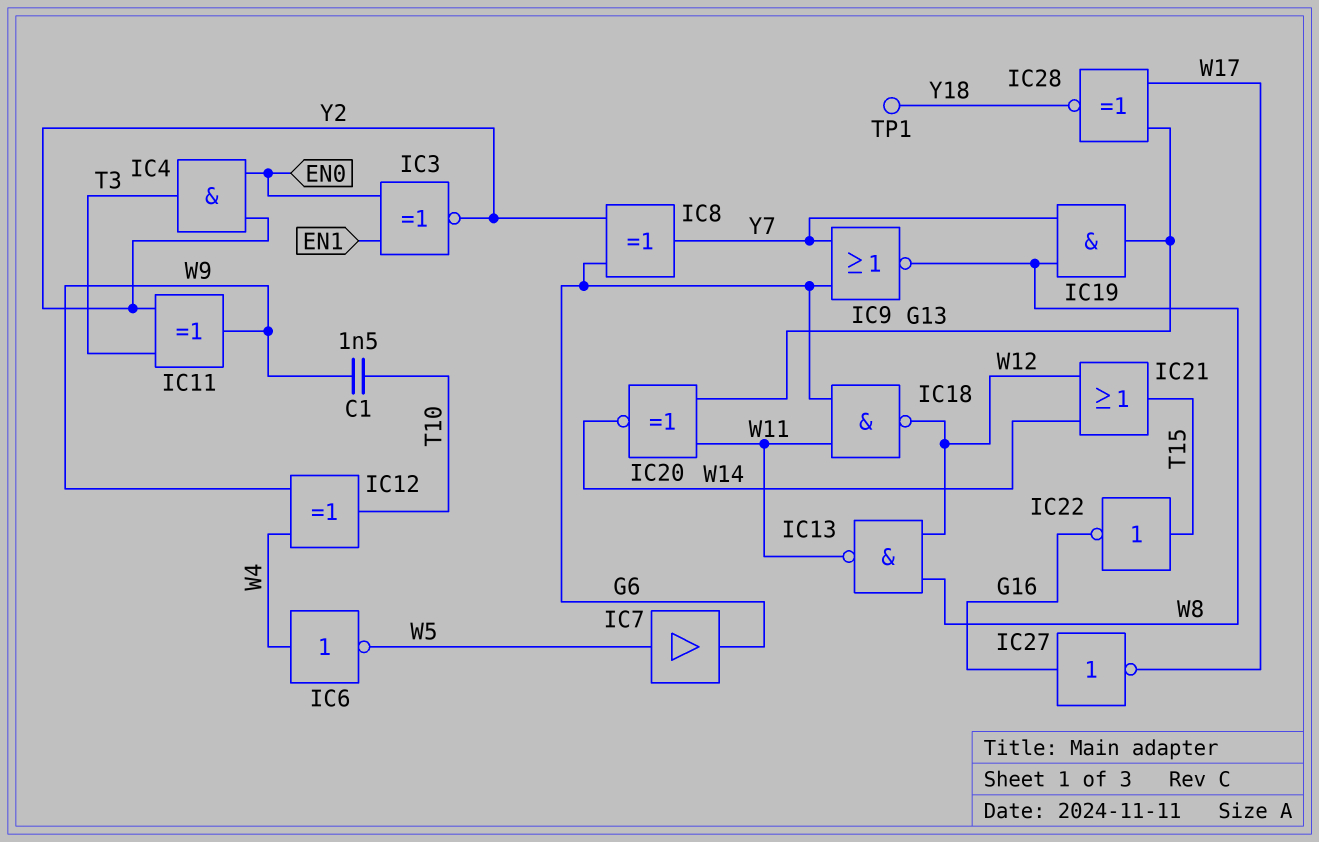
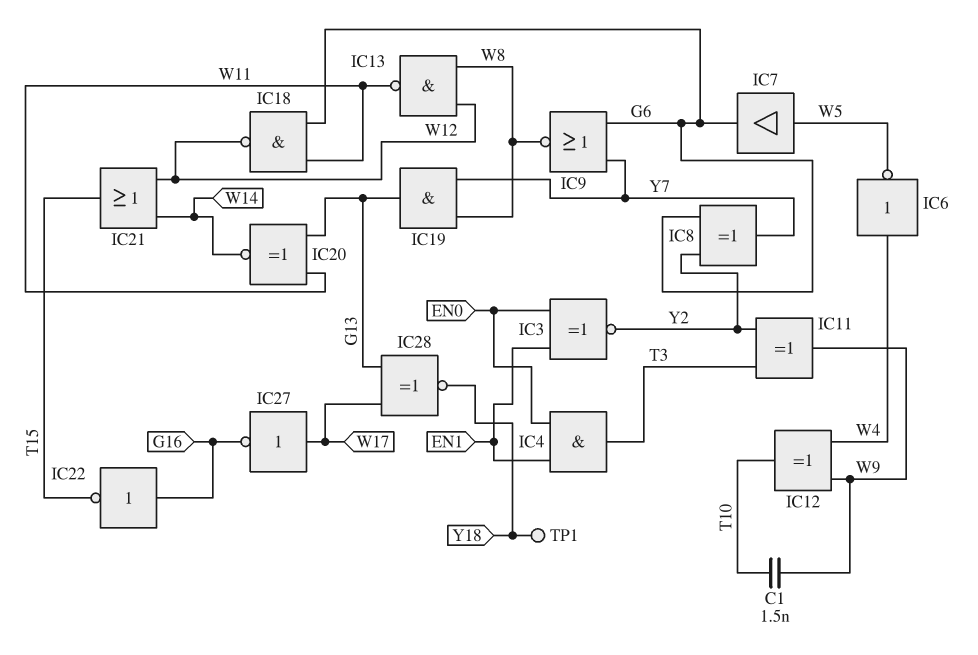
IC4: AND (in EN0, in Y2, out T3) -> AND (in EN0, in EN1, out T3)
IC22: NOT (in T15, out G16) -> NOT (in G16, out T15)
IC27: NOT (in G16, out W17) -> NOT (in W17, out G16)

